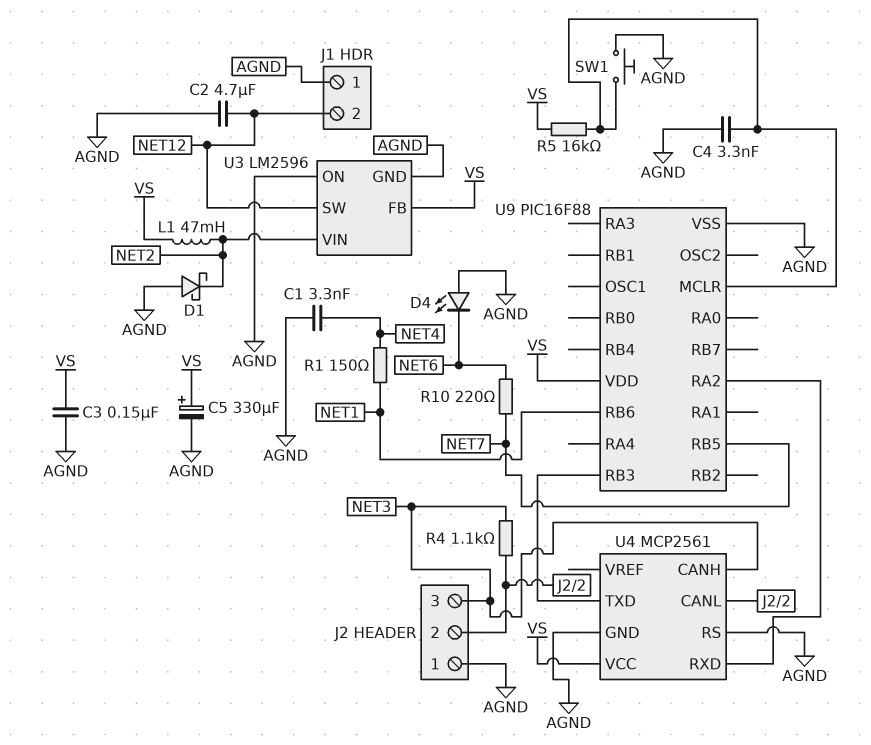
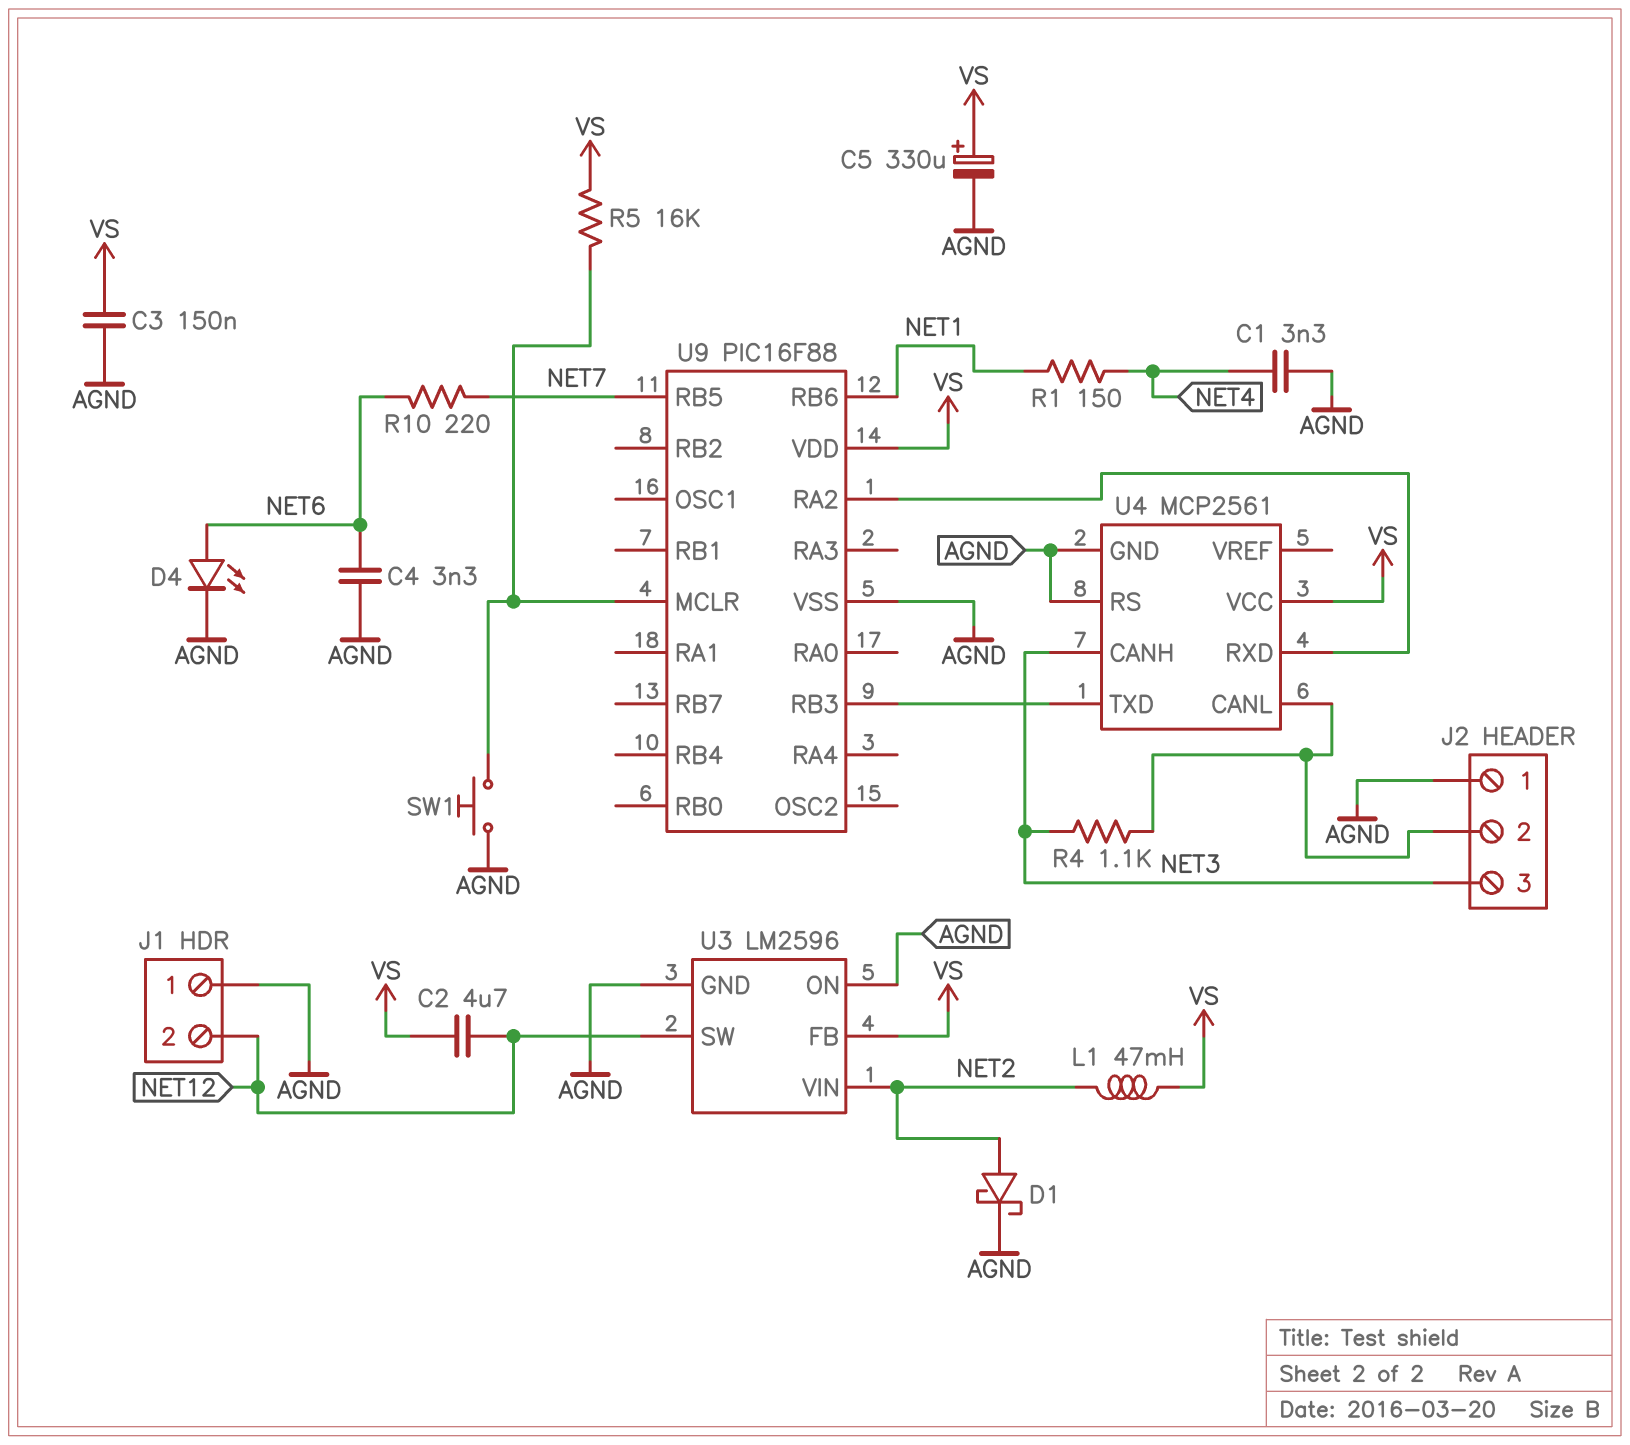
C2: 4.7uF (AGND, NET12) -> 4.7uF (NET12, VS)
C4: 3.3nF (AGND, U9/MCLR) -> 3.3nF (AGND, NET6)
D1: schottky (A AGND, K NET2) -> schottky (A NET2, K AGND)
D4: LED (A AGND, K NET6) -> LED (A NET6, K AGND)

